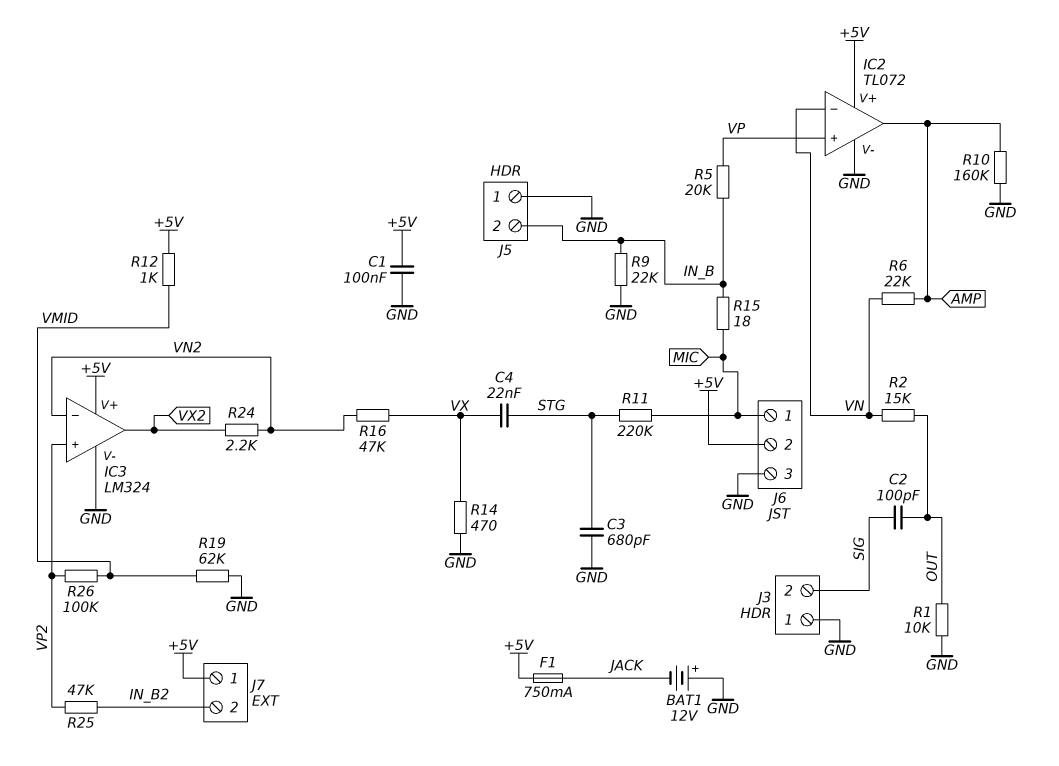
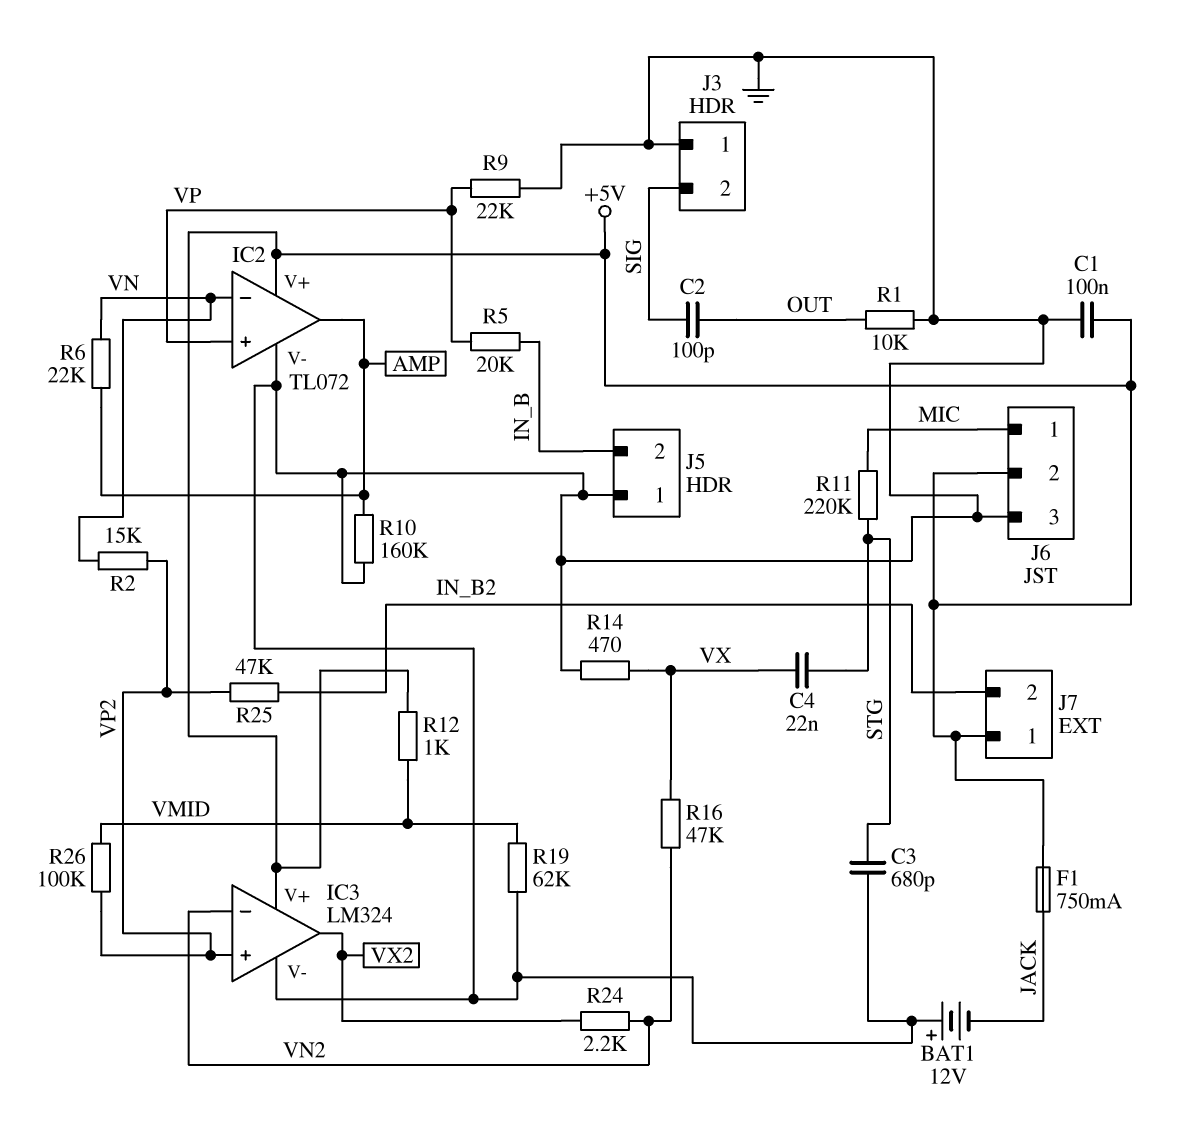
R2: 15k (OUT, VN) -> 15k (VN, VP2)
R9: 22k (GND, IN_B) -> 22k (GND, VP)
R15: 18 (IN_B, MIC) -> none

